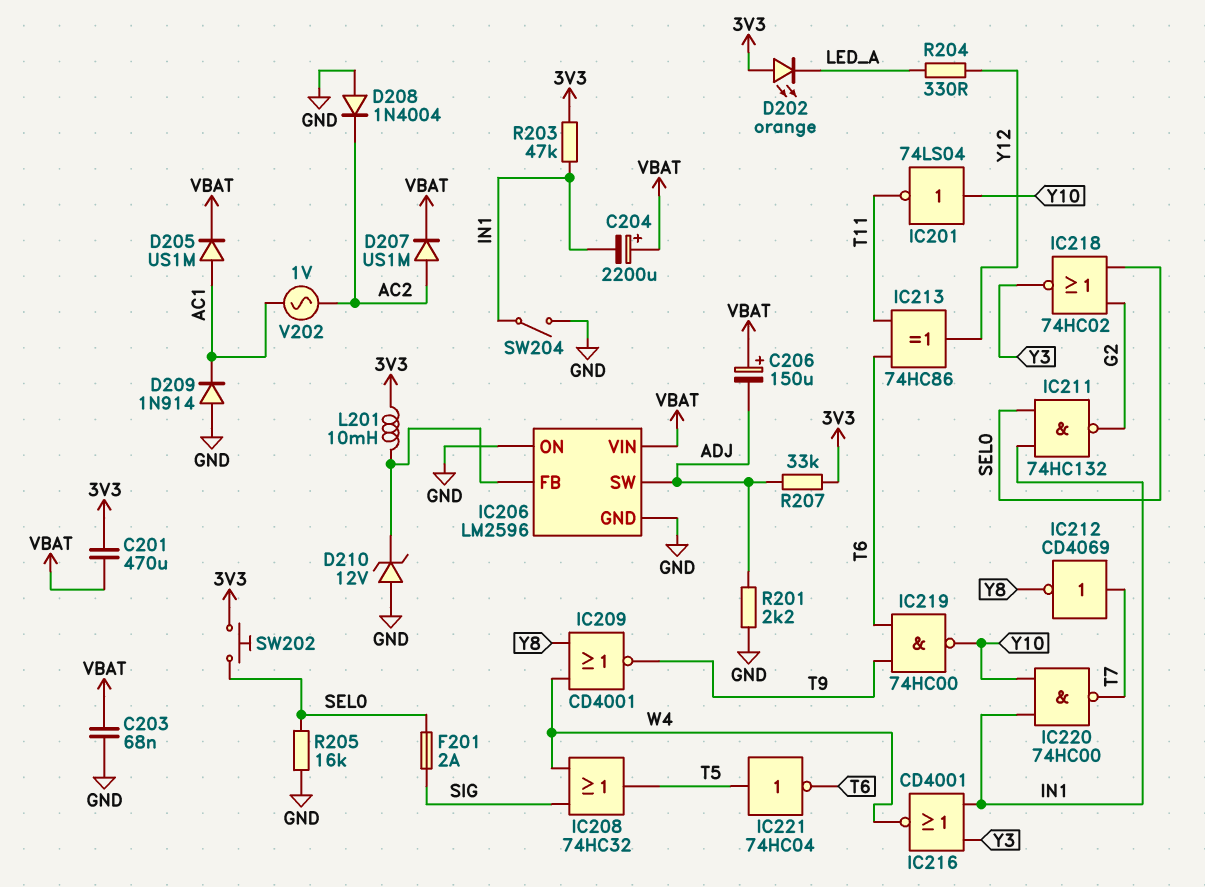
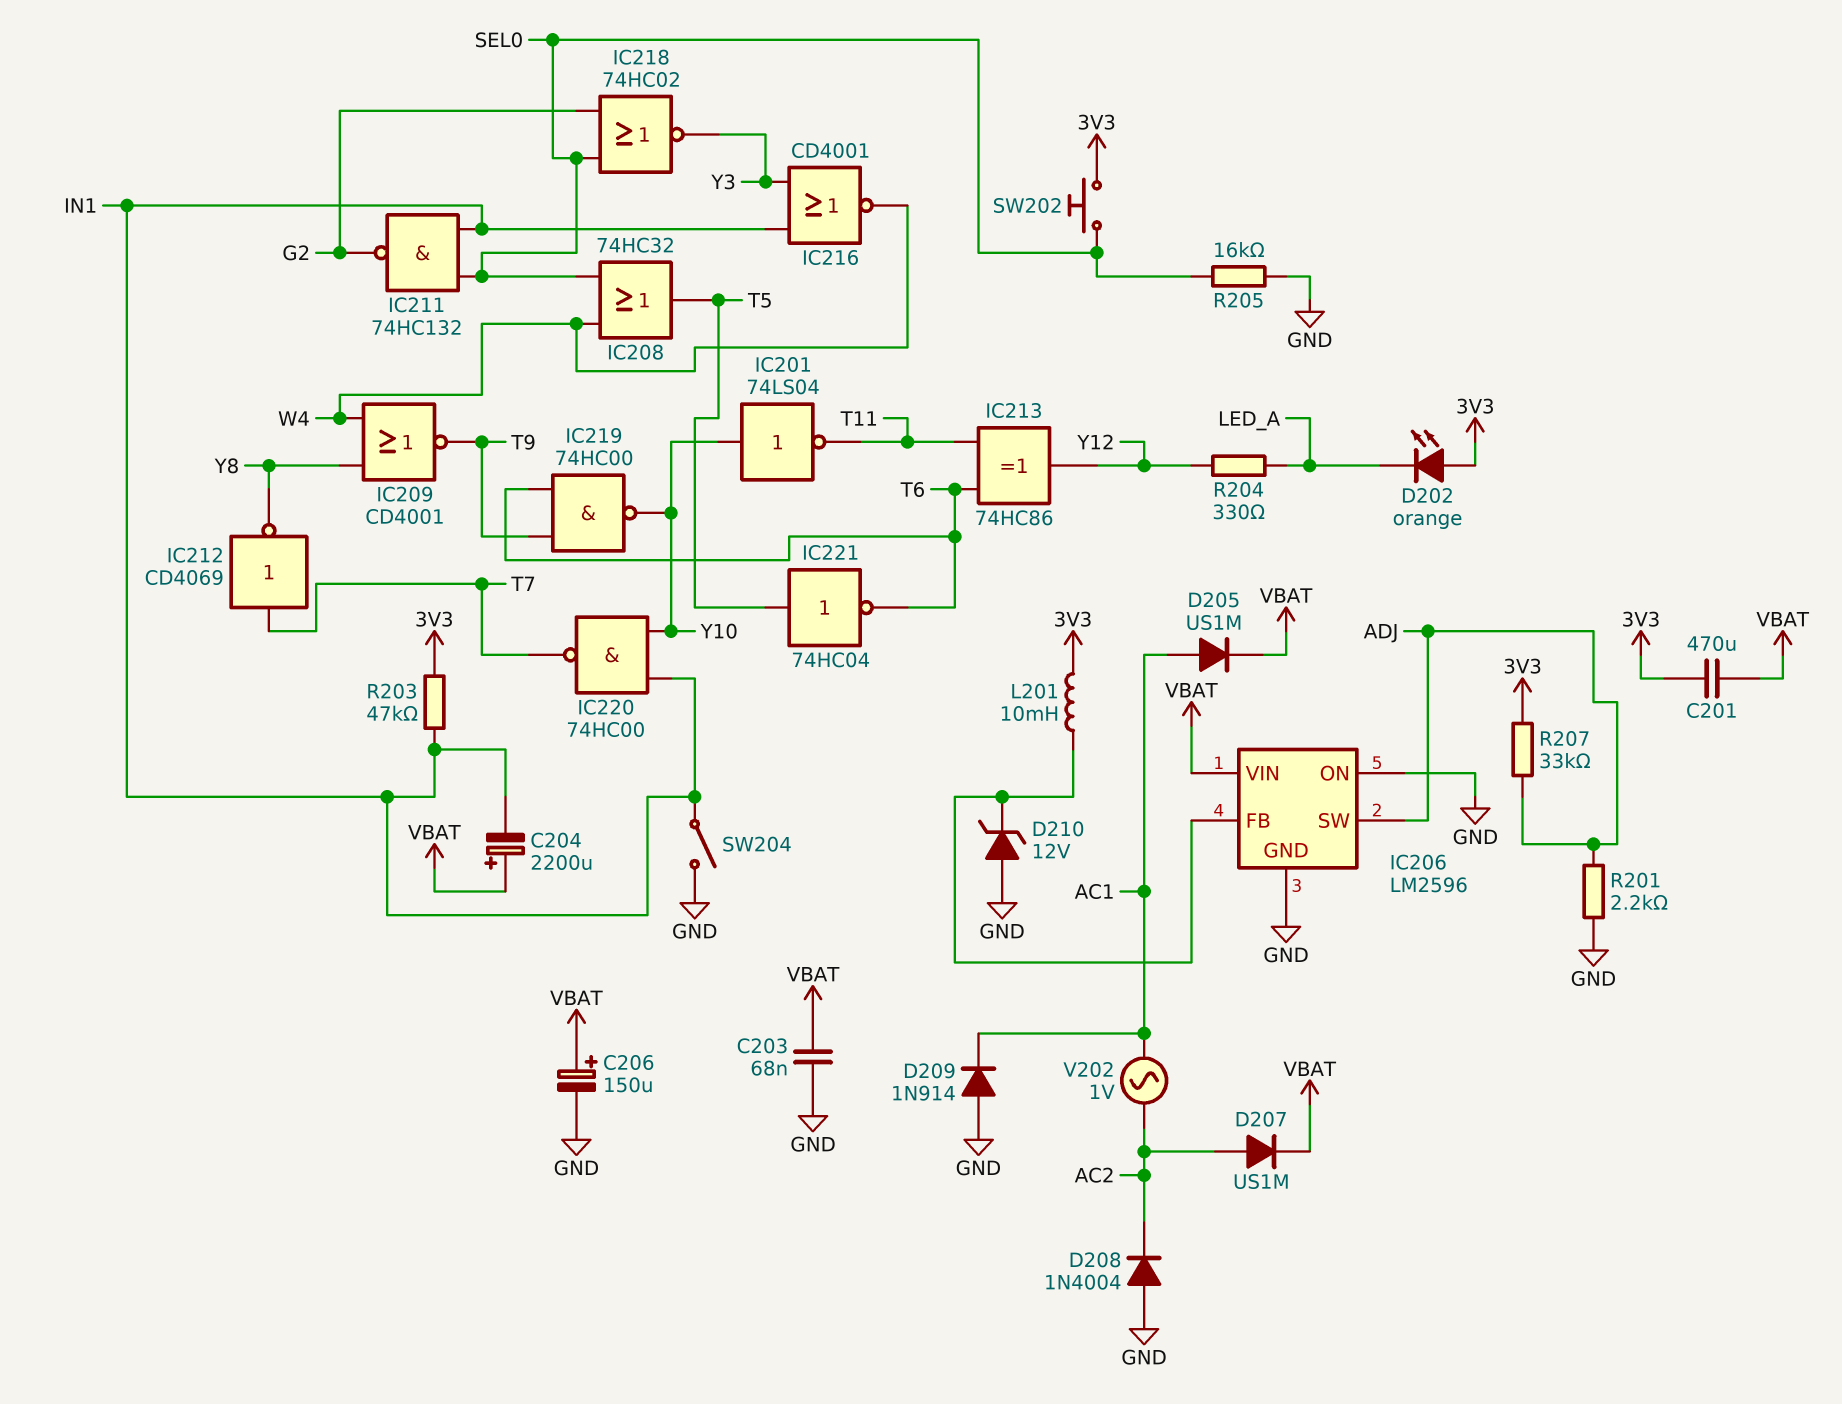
C206: 150uF (plus VBAT, minus ADJ) -> 150uF (plus VBAT, minus GND)
F201: 2A (SEL0, SIG) -> none
IC208: OR 74HC32 (in SIG, in W4, out T5) -> OR 74HC32 (in SEL0, in W4, out T5)

